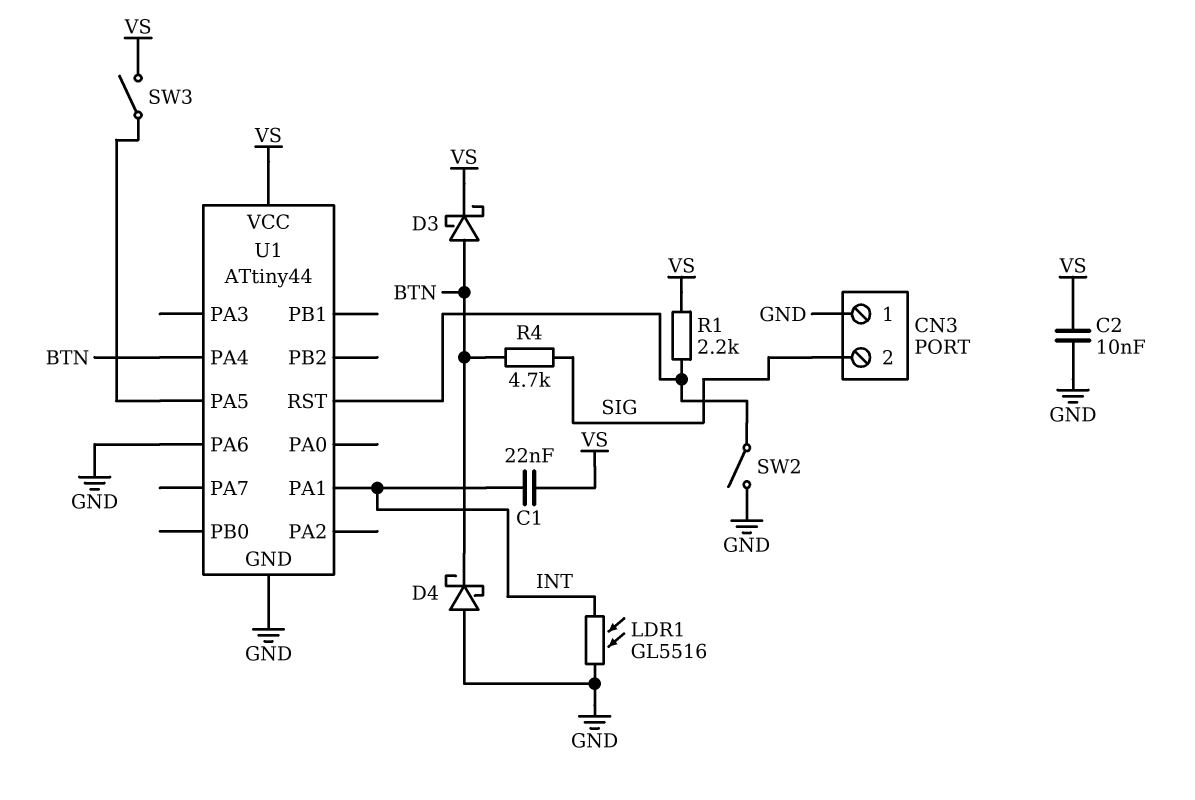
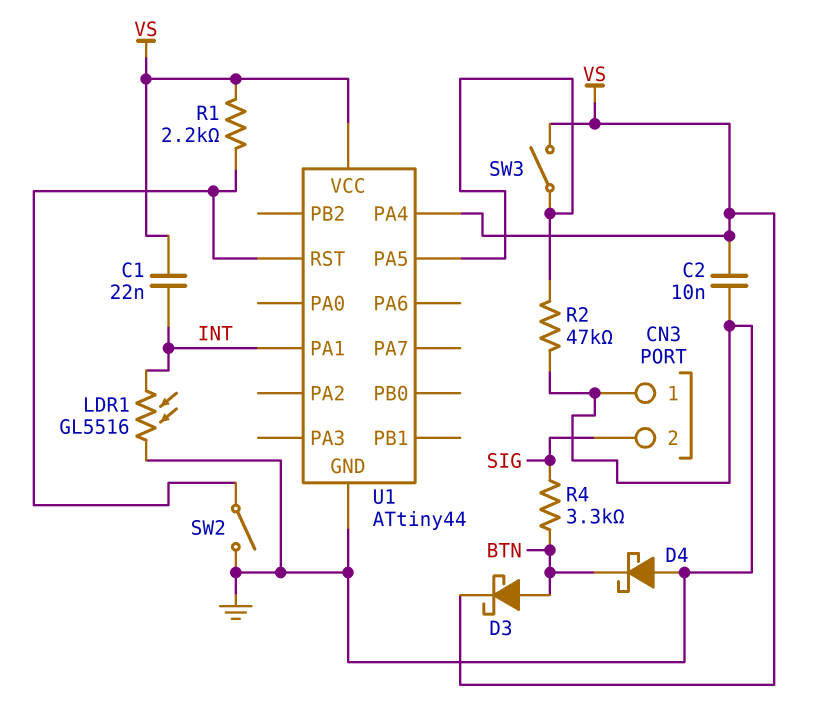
R2: none -> 47k (GND, U1/PA5)
R4: 4.7k (BTN, SIG) -> 3.3k (BTN, SIG)
U1 pin PA4: BTN -> VS
U1 pin PA6: GND -> none

